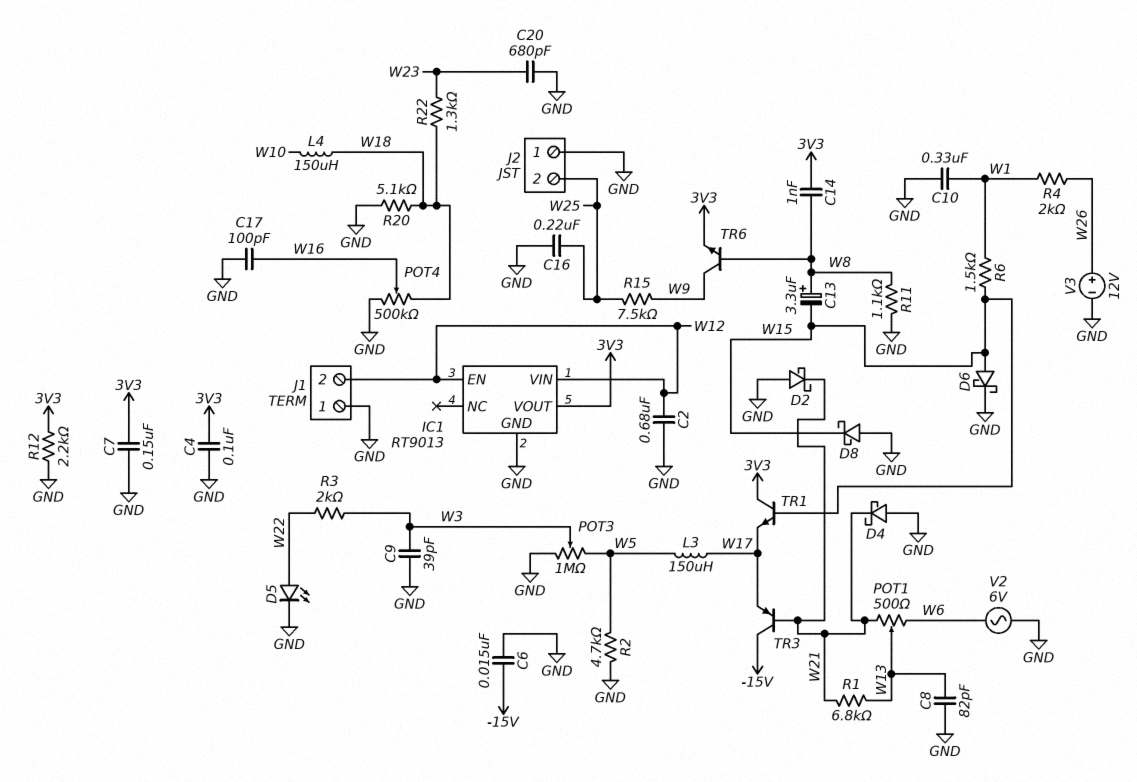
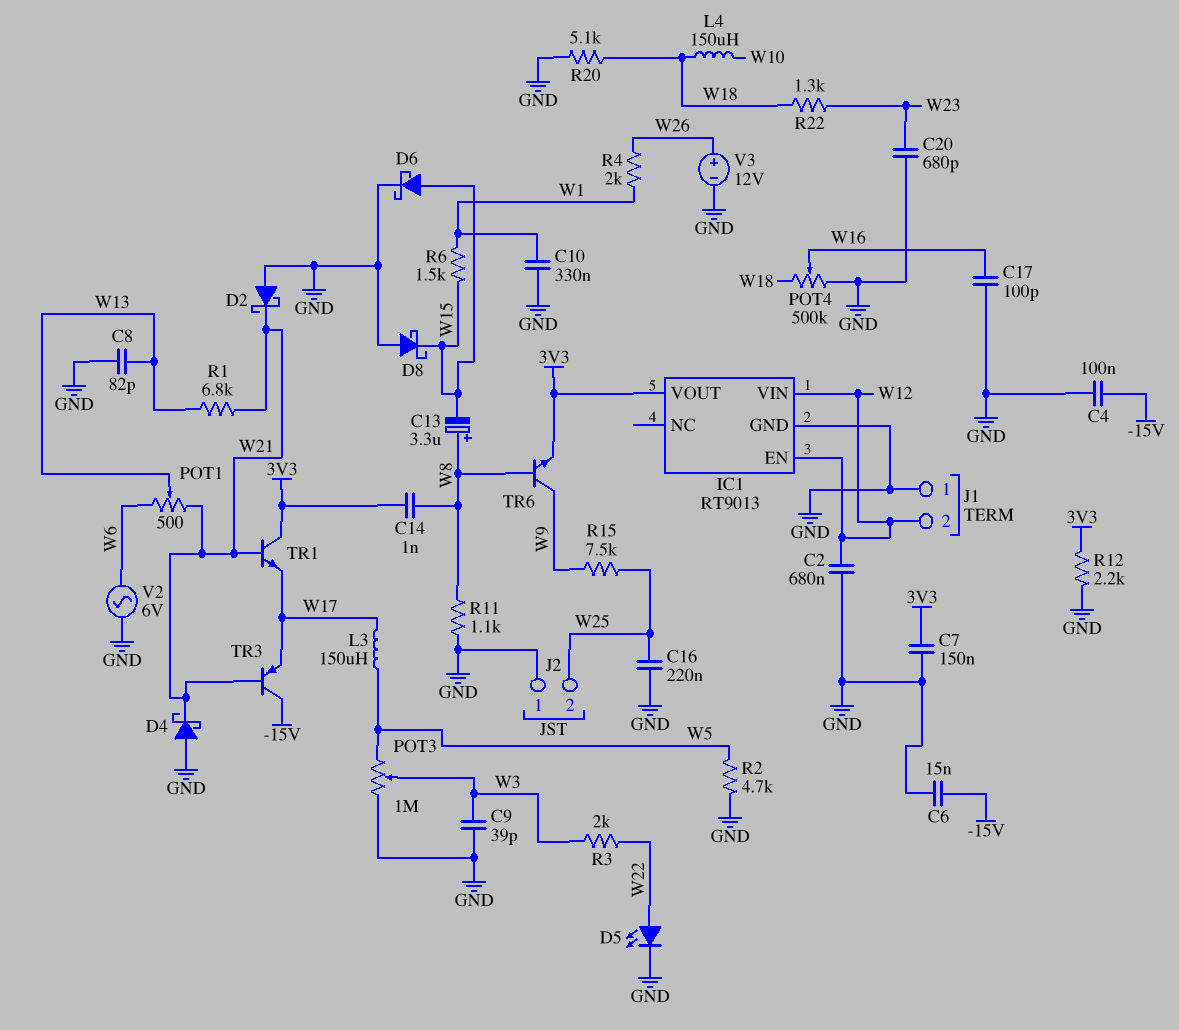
C4: 100nF (3V3, GND) -> 100nF (-15V, GND)
TR1: NPN (B W15, C 3V3, E W17) -> NPN (B W21, C 3V3, E W17)

